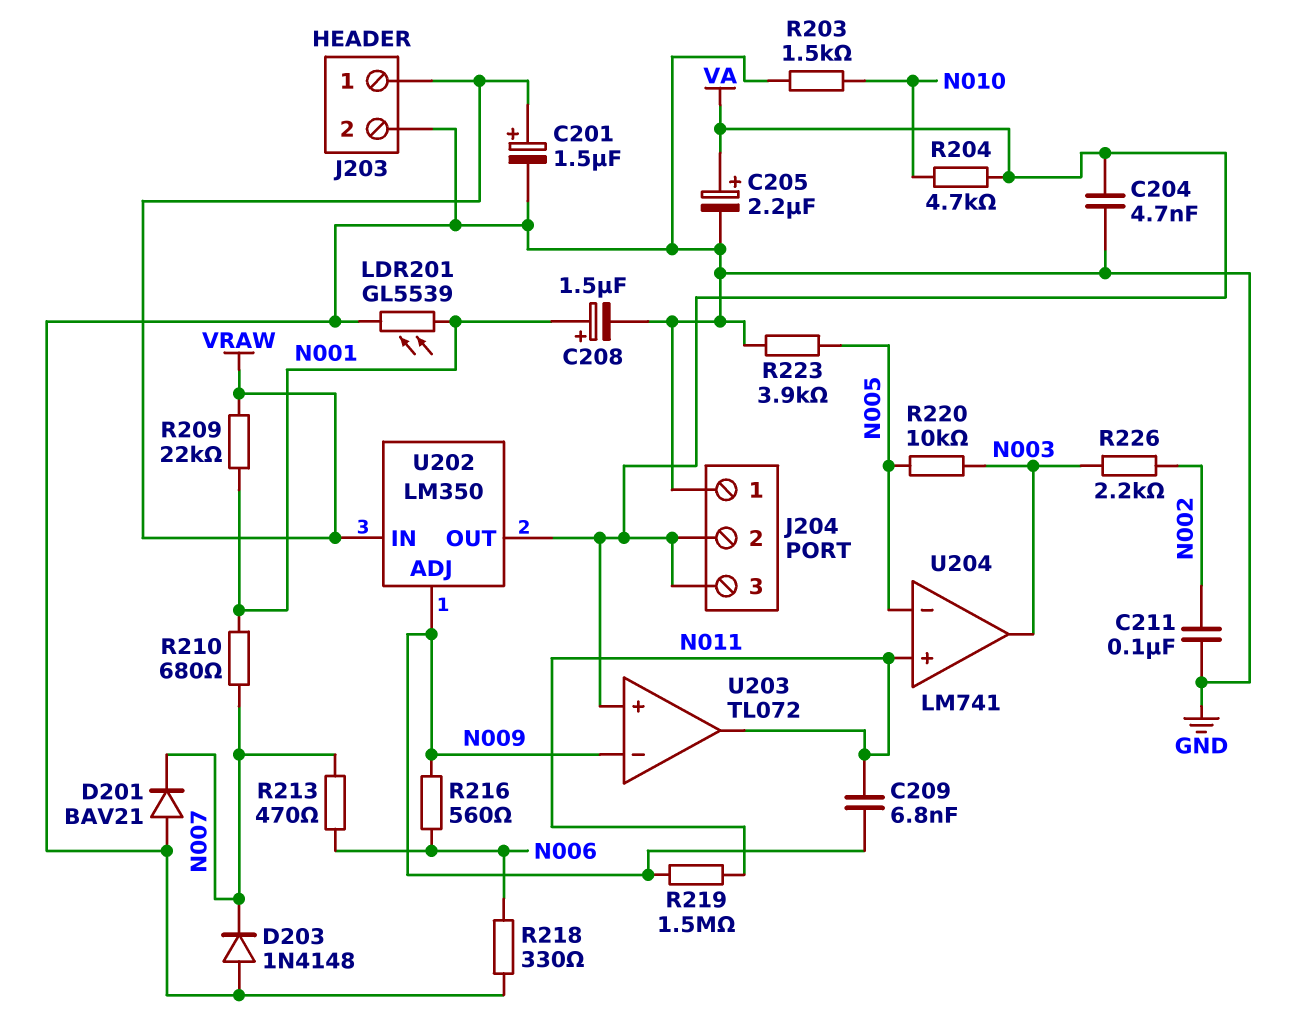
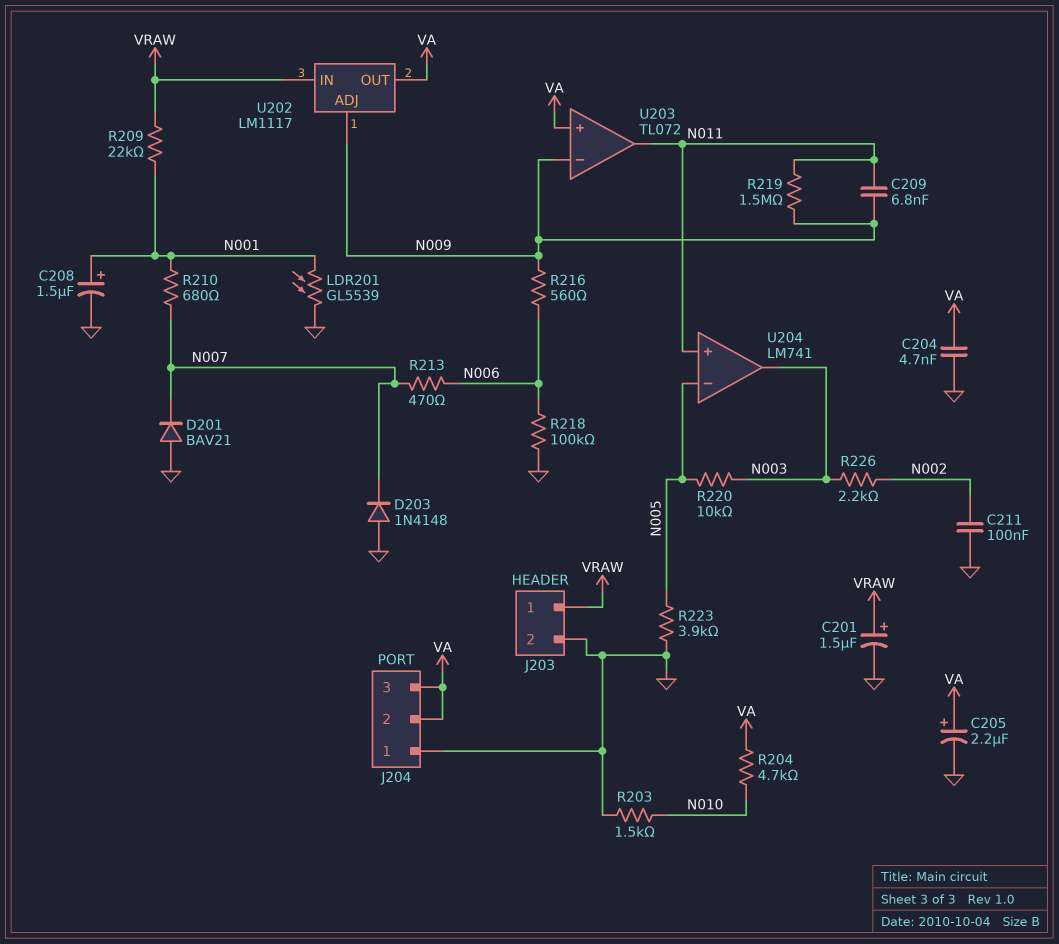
R218: 330 (GND, N006) -> 100k (GND, N006)
U202: LM350 -> LM1117

